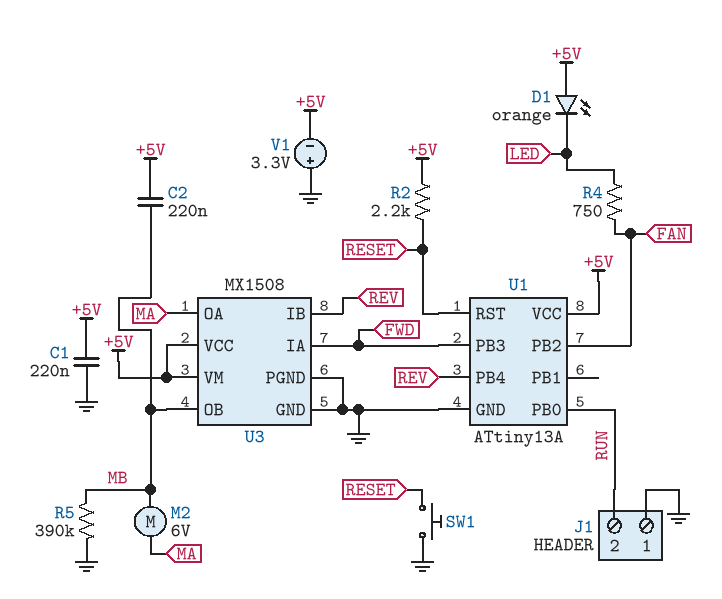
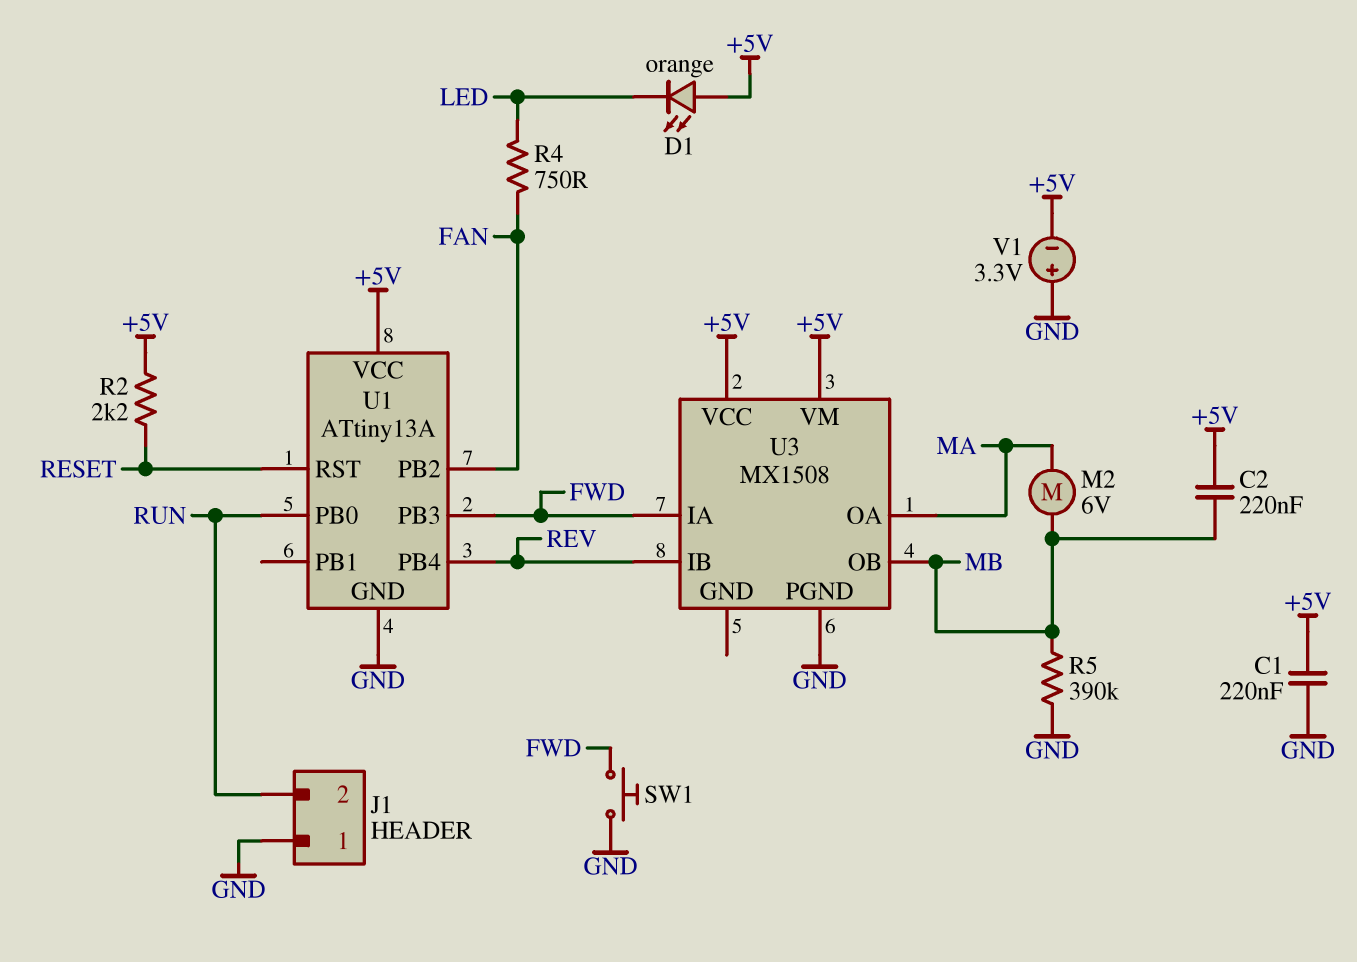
SW1: button (GND, RESET) -> button (FWD, GND)
U3 pin GND: GND -> none

